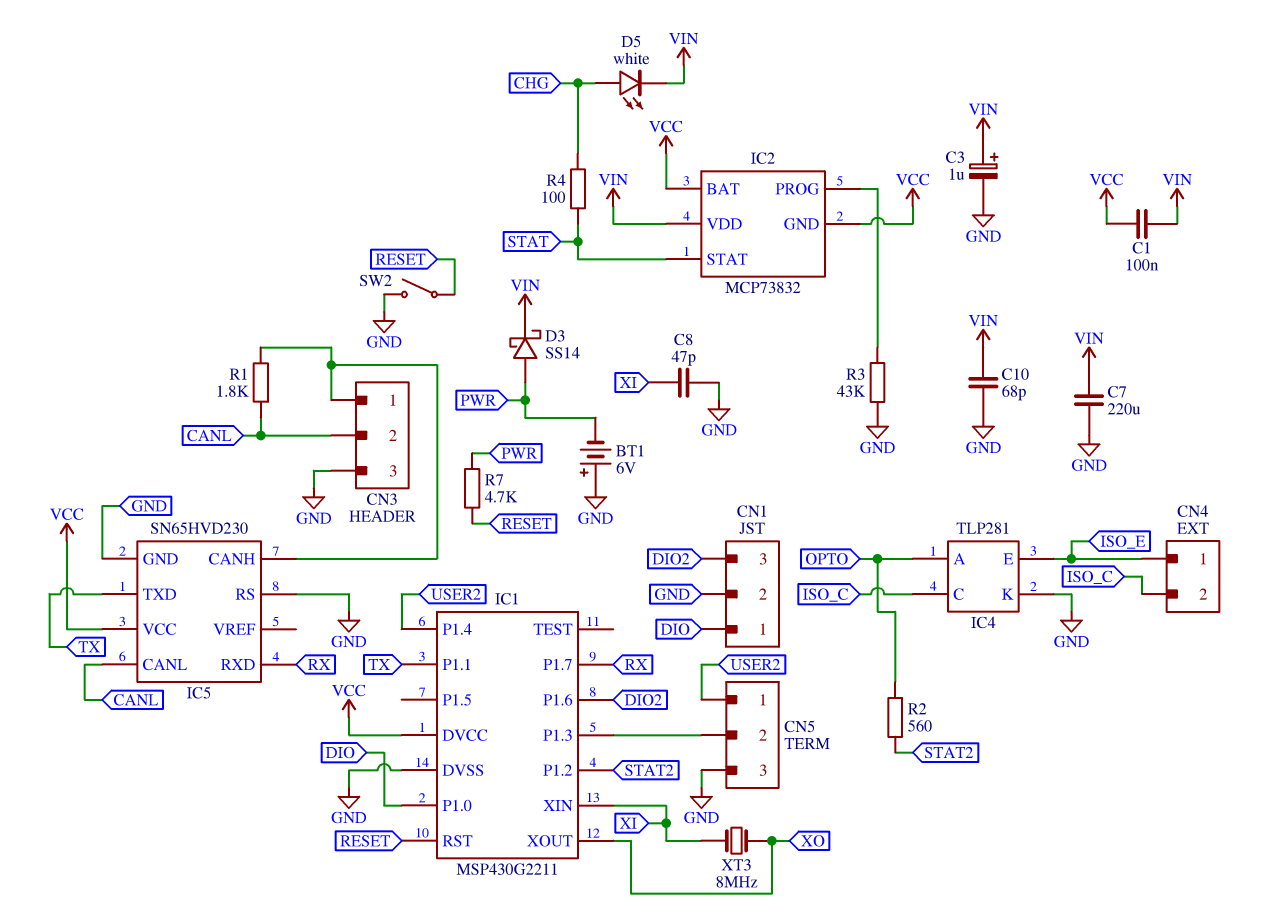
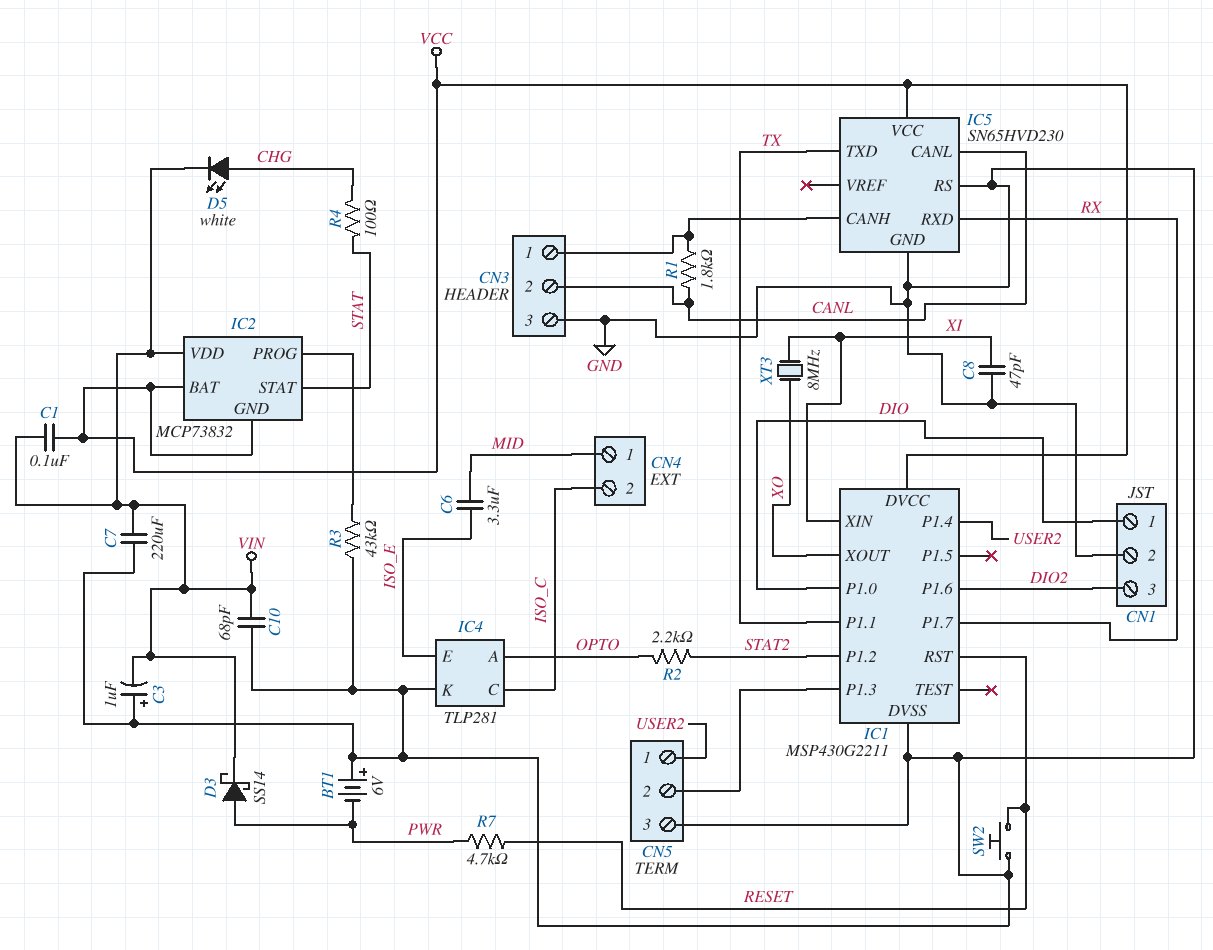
C3: 1uF (plus VIN, minus GND) -> 1uF (plus GND, minus VIN)
C6: none -> 3.3uF (ISO_E, MID)
CN4 pin 1: ISO_E -> MID
R2: 560 (OPTO, STAT2) -> 2.2k (OPTO, STAT2)
SW2: switch (GND, RESET) -> button (GND, RESET)

